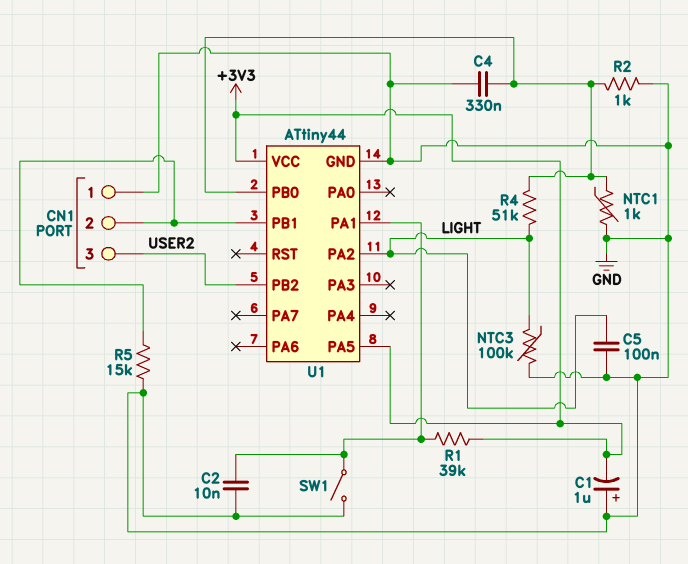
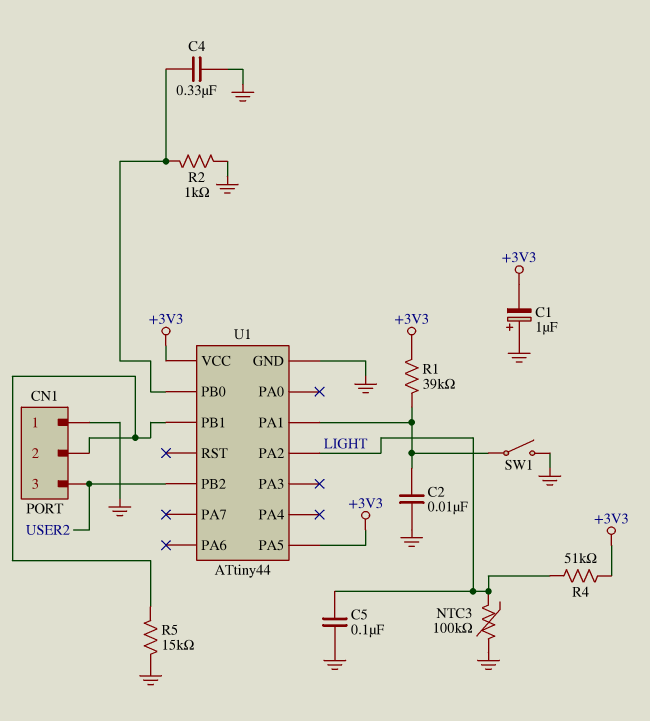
NTC1: 1k (GND, U1/PB0) -> none
R4: 51k (LIGHT, U1/PB0) -> 51k (+3V3, LIGHT)

